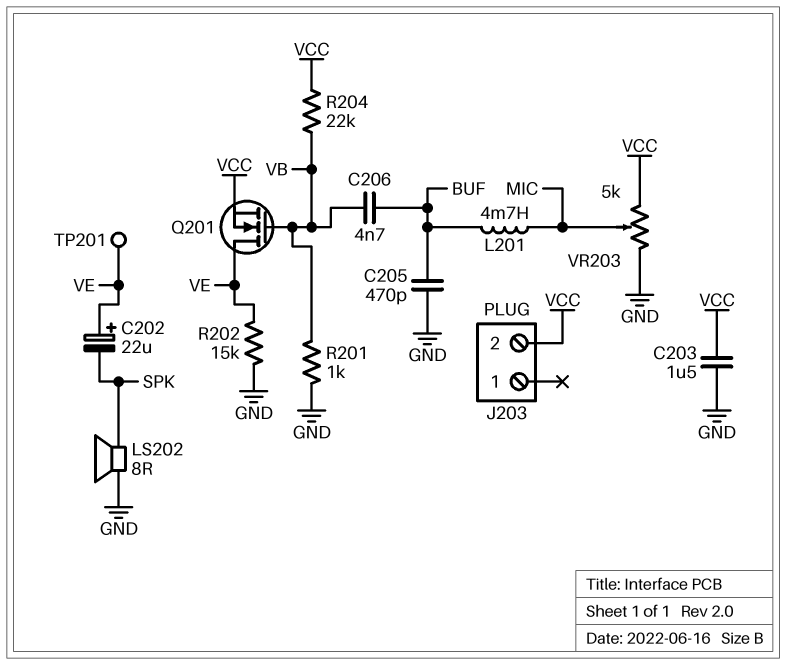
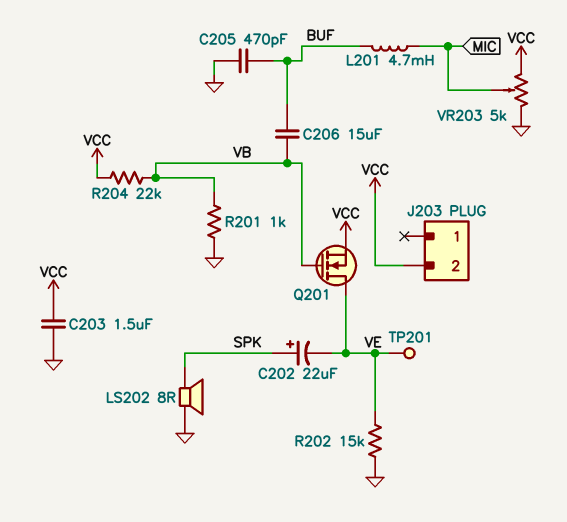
C202: 22uF (plus VE, minus SPK) -> 22uF (plus SPK, minus VE)
C206: 4.7nF (BUF, VB) -> 15uF (BUF, VB)

